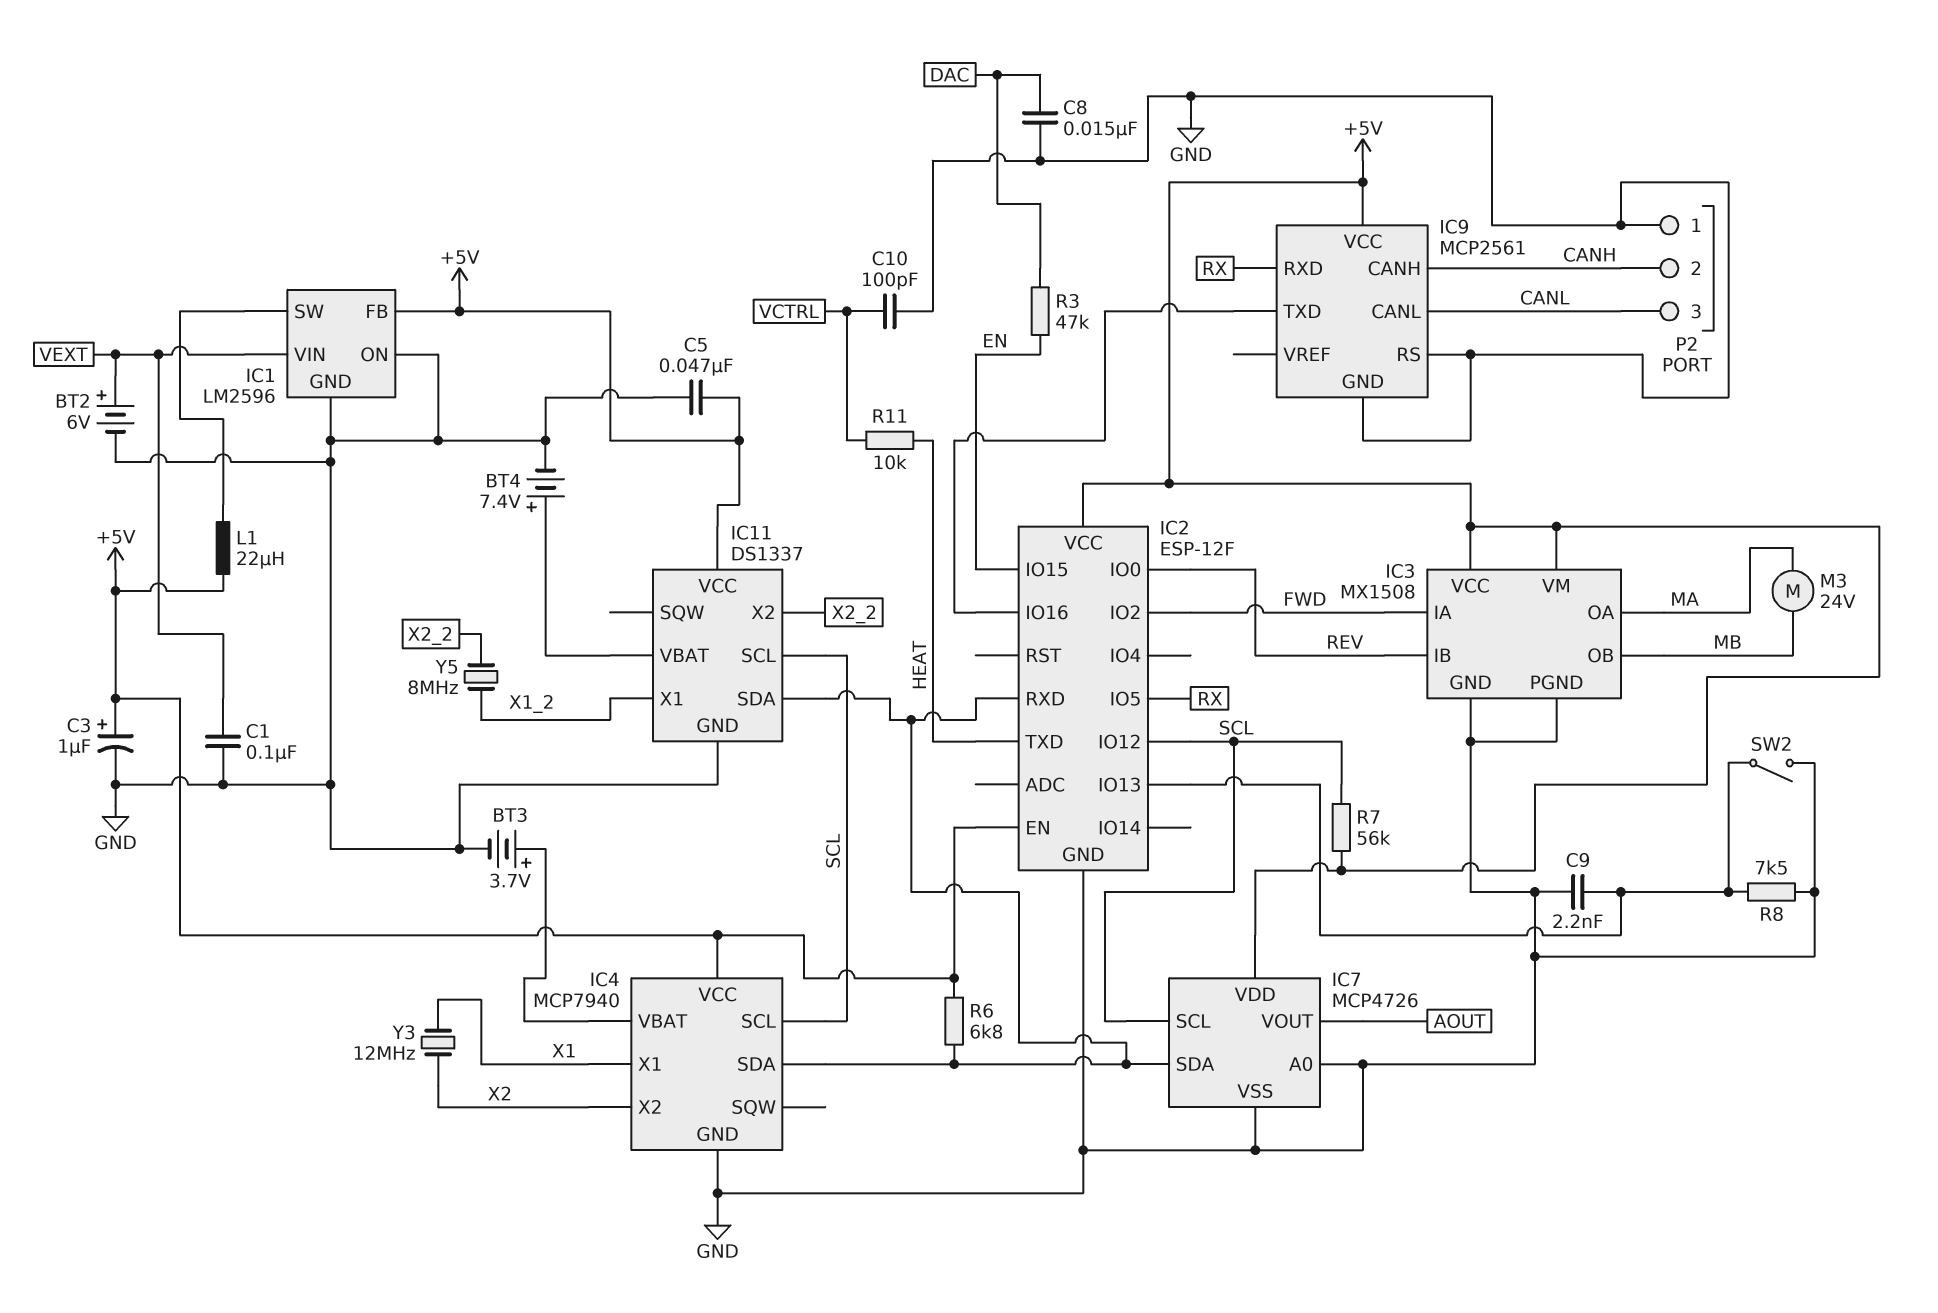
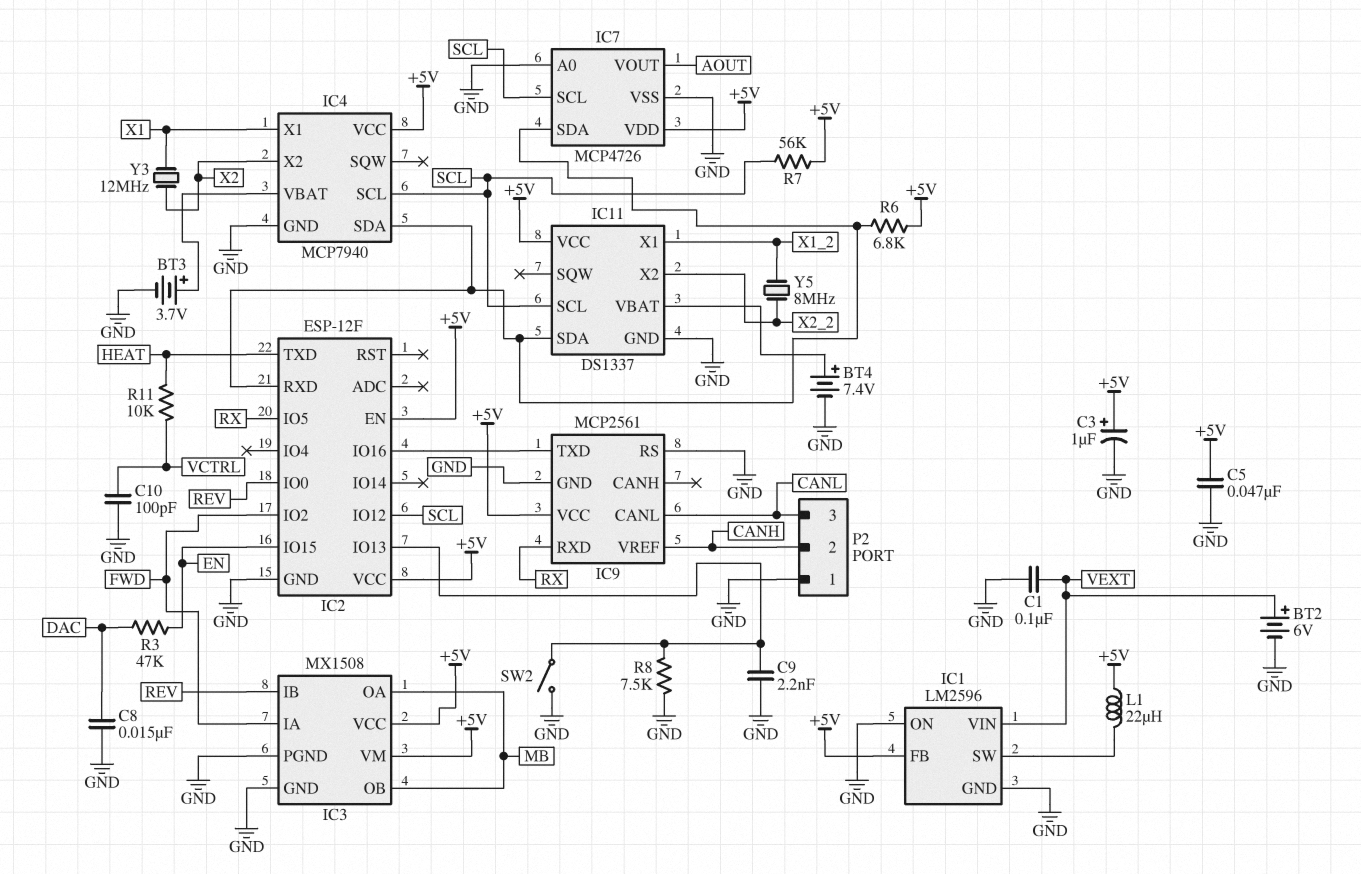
IC3 pin OA: MA -> MB
IC9 pin CANH: CANH -> none
IC9 pin VREF: none -> CANH
M3: motor 24V (MA, MB) -> none

